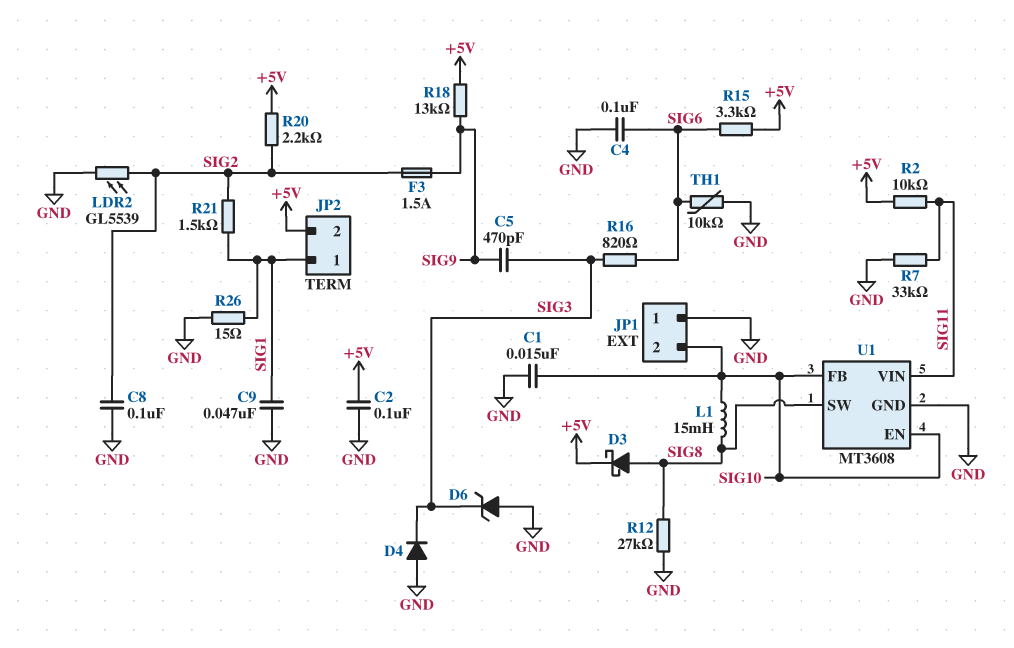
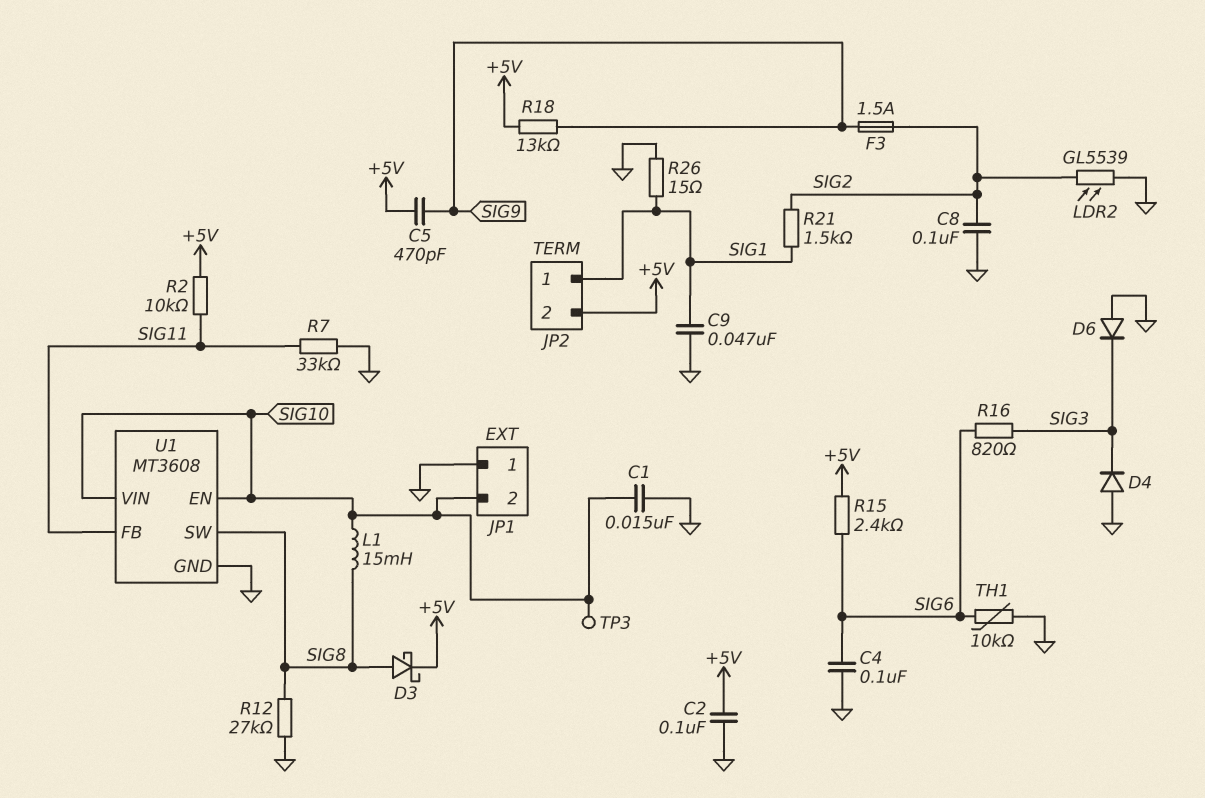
C5: 470pF (SIG3, SIG9) -> 470pF (+5V, SIG9)
D6: zener (A GND, K SIG3) -> diode (A GND, K SIG3)
R15: 3.3k (+5V, SIG6) -> 2.4k (+5V, SIG6)
R20: 2.2k (+5V, SIG2) -> none
TP3: none -> test point (SIG10)
U1 pin FB: SIG10 -> SIG11
U1 pin VIN: SIG11 -> SIG10

